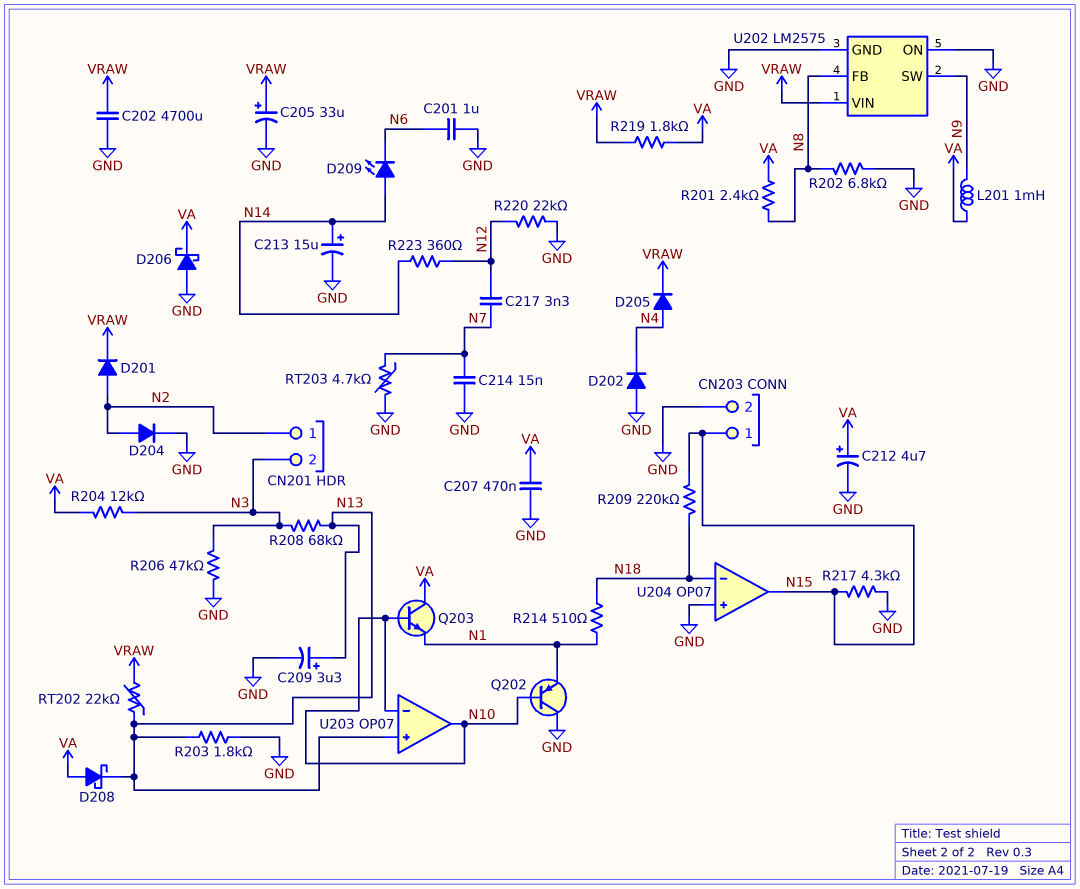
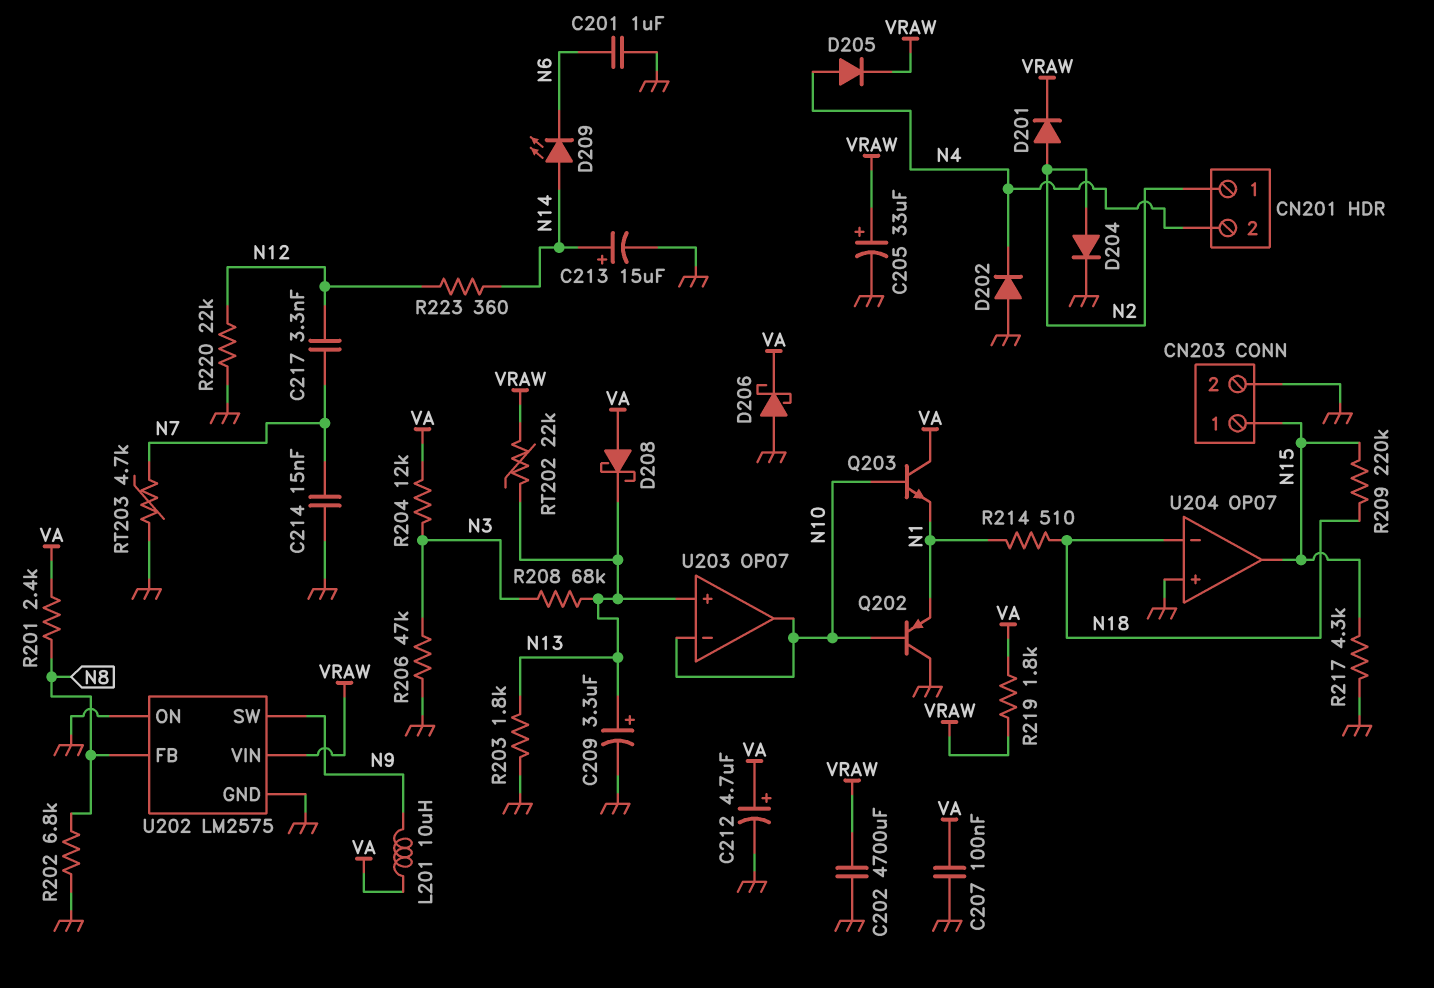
C207: 470nF (GND, VA) -> 100nF (GND, VA)
CN201 pin 2: N3 -> N4
L201: 1mH (N9, VA) -> 10uH (N9, VA)

